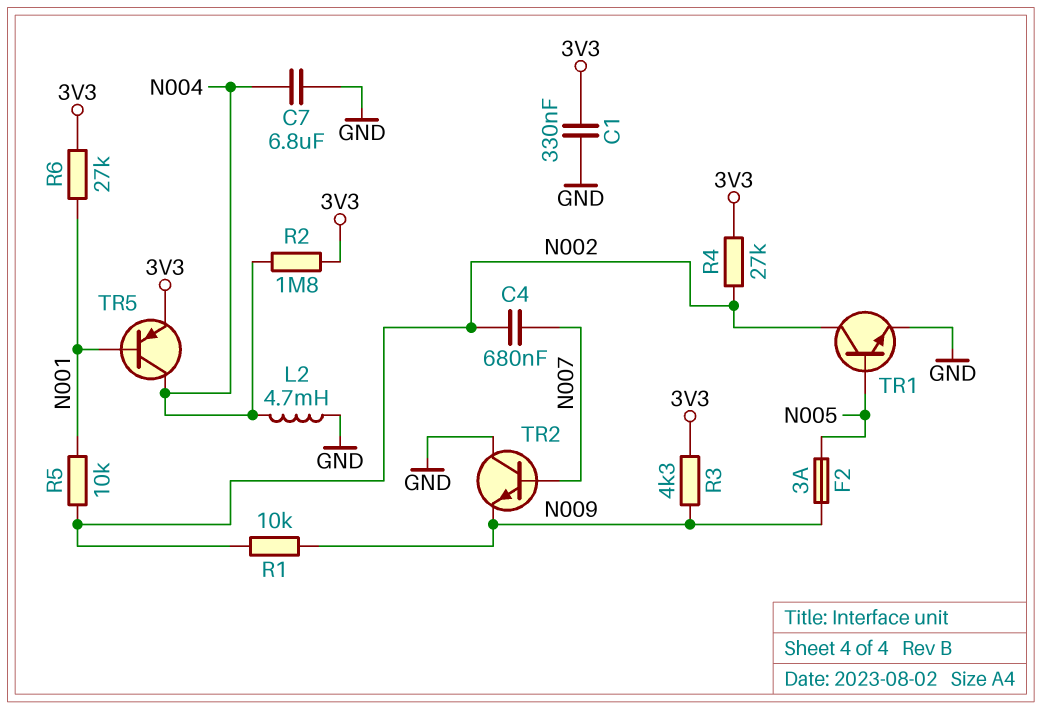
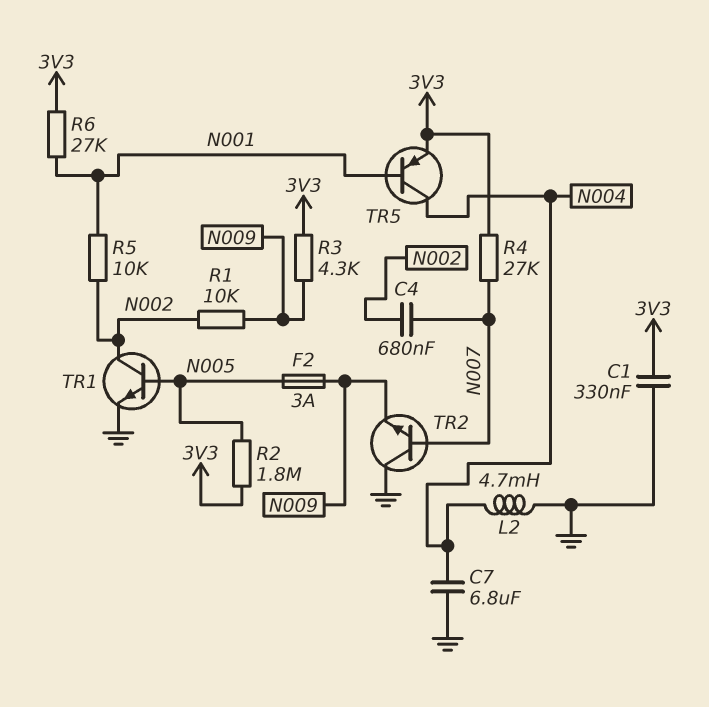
R2: 1.8M (3V3, N004) -> 1.8M (3V3, N005)
R4: 27k (3V3, N002) -> 27k (3V3, N007)

